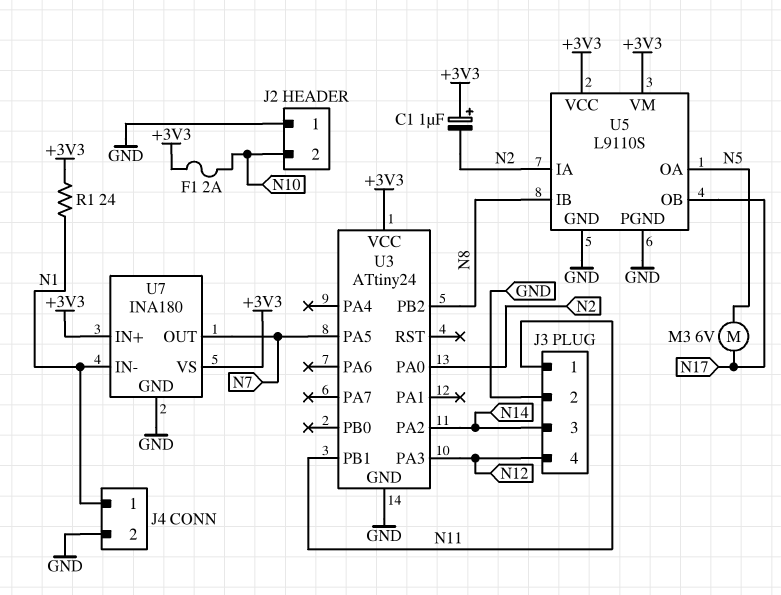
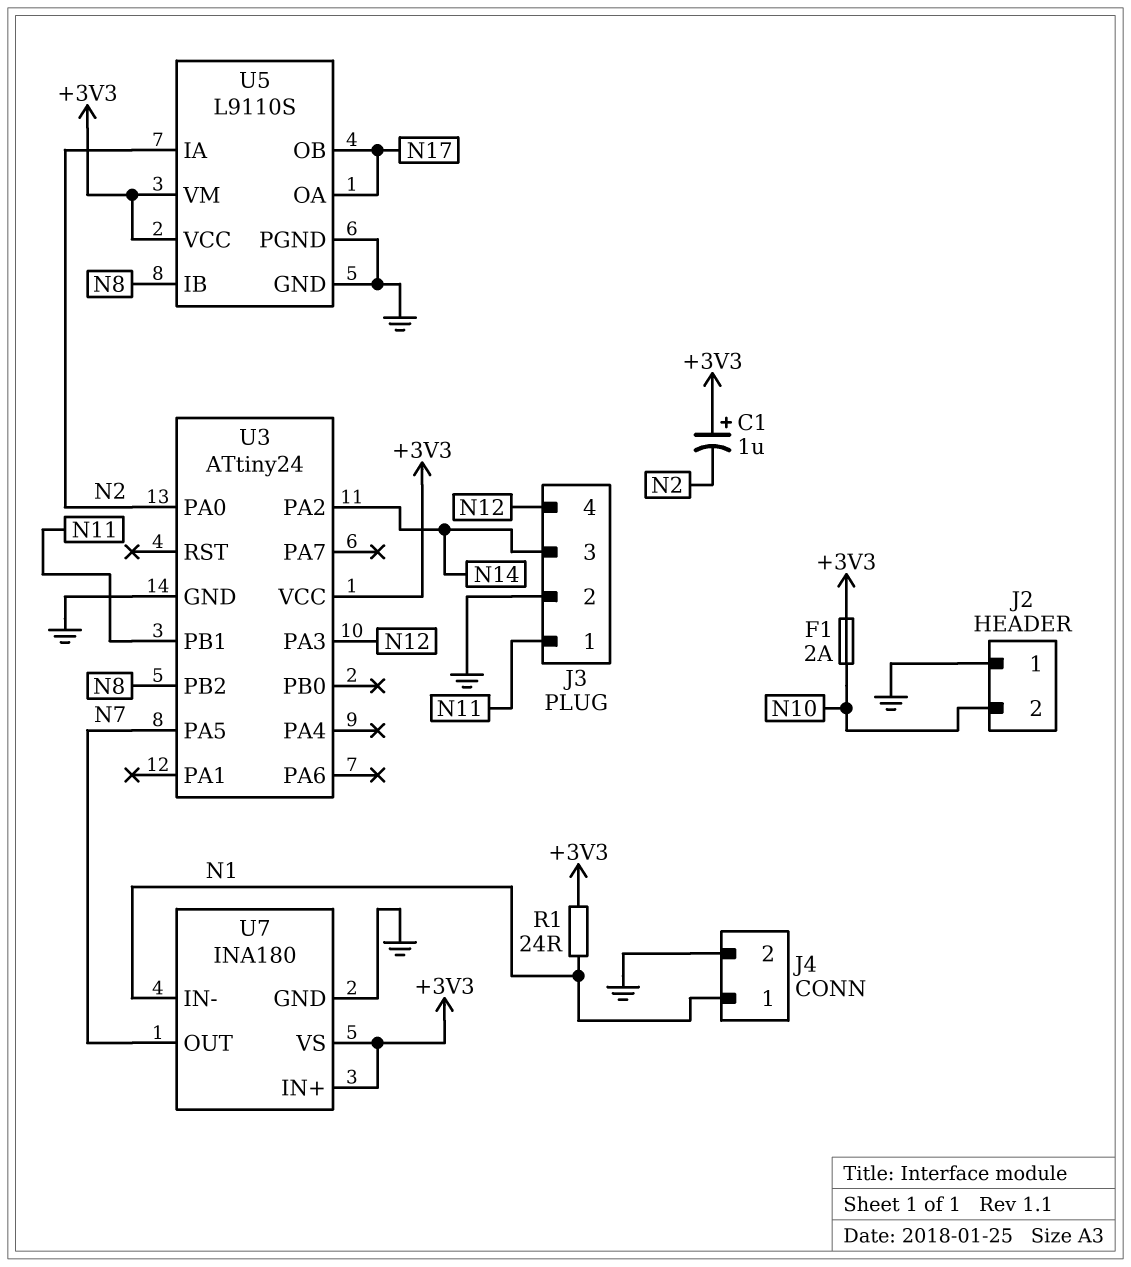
M3: motor 6V (N5, N17) -> none
U5 pin OA: N5 -> N17

